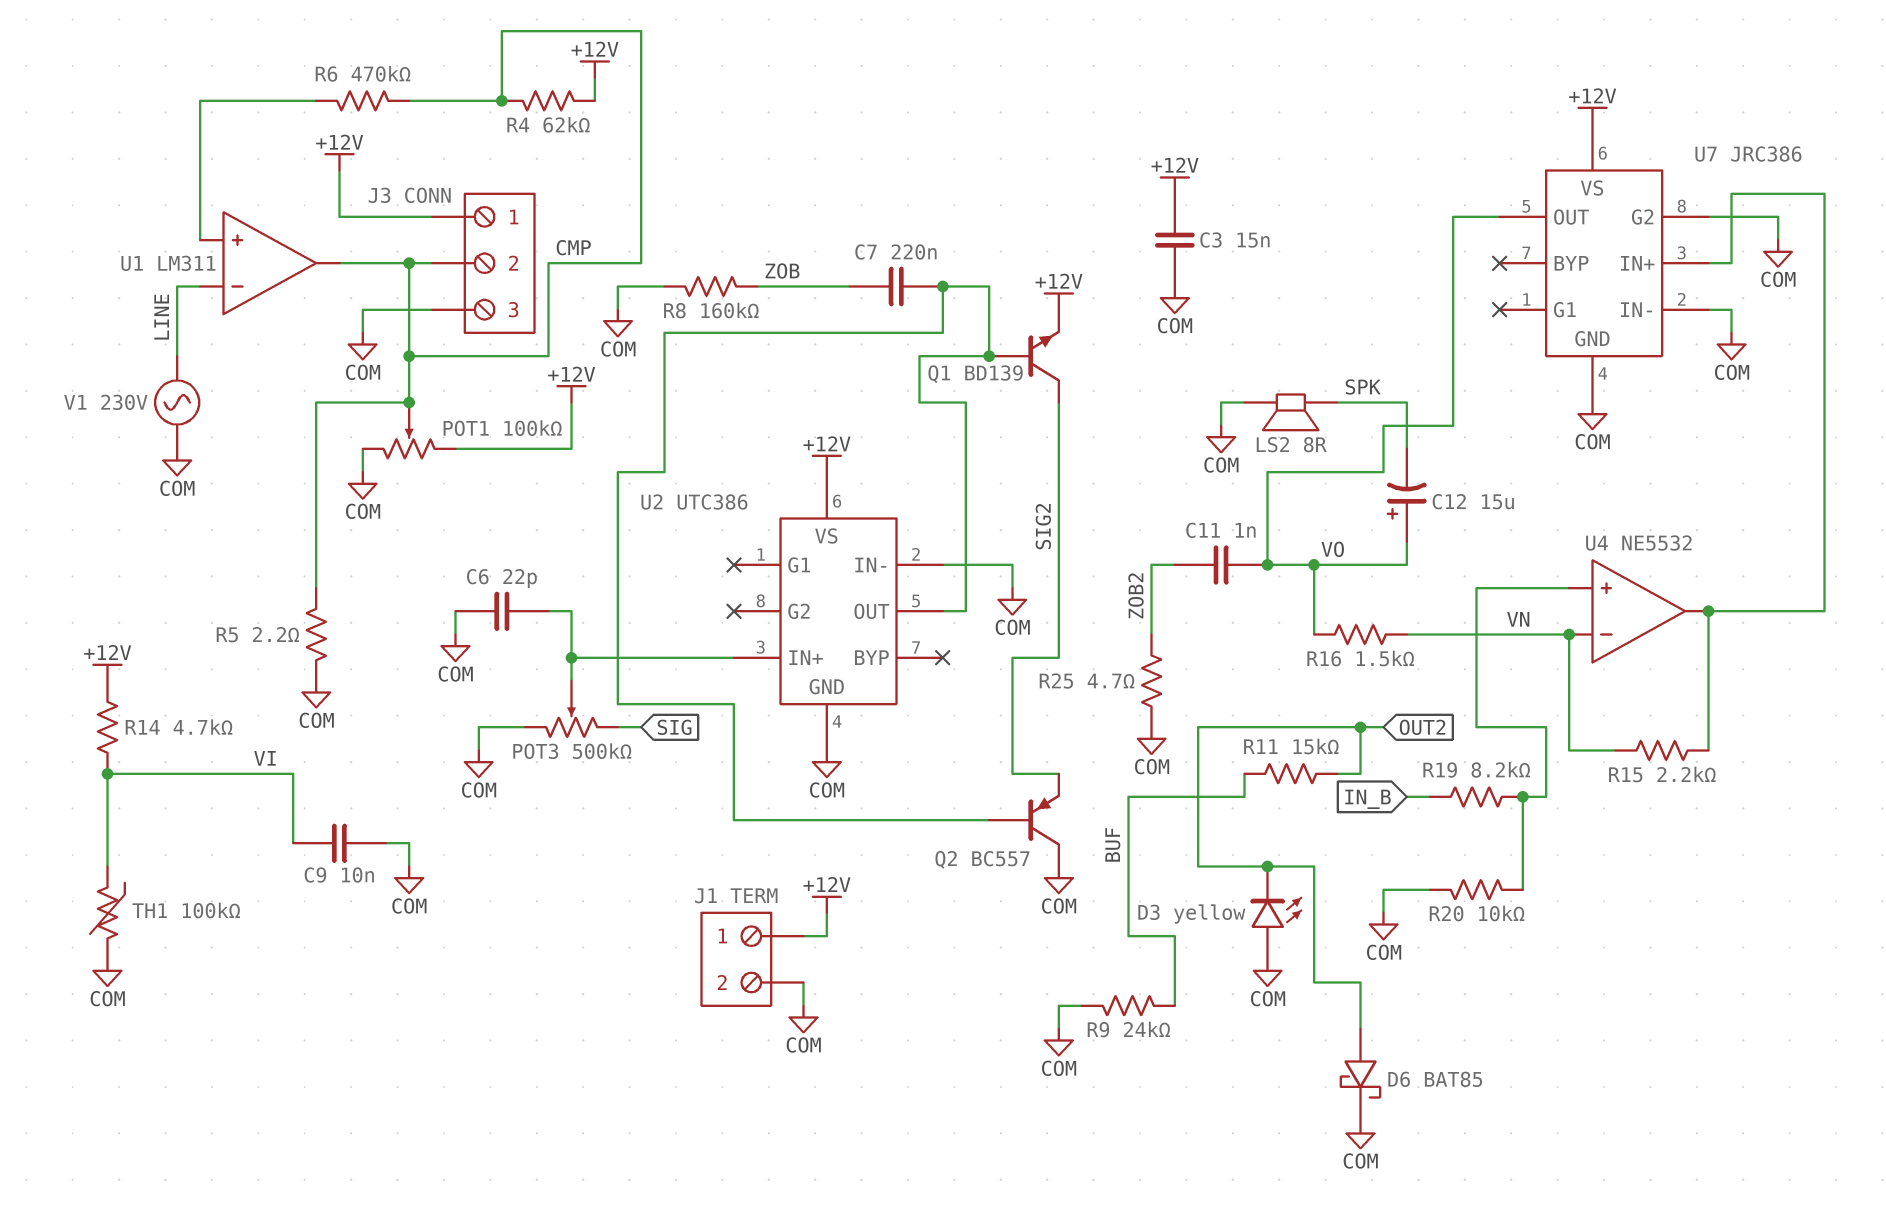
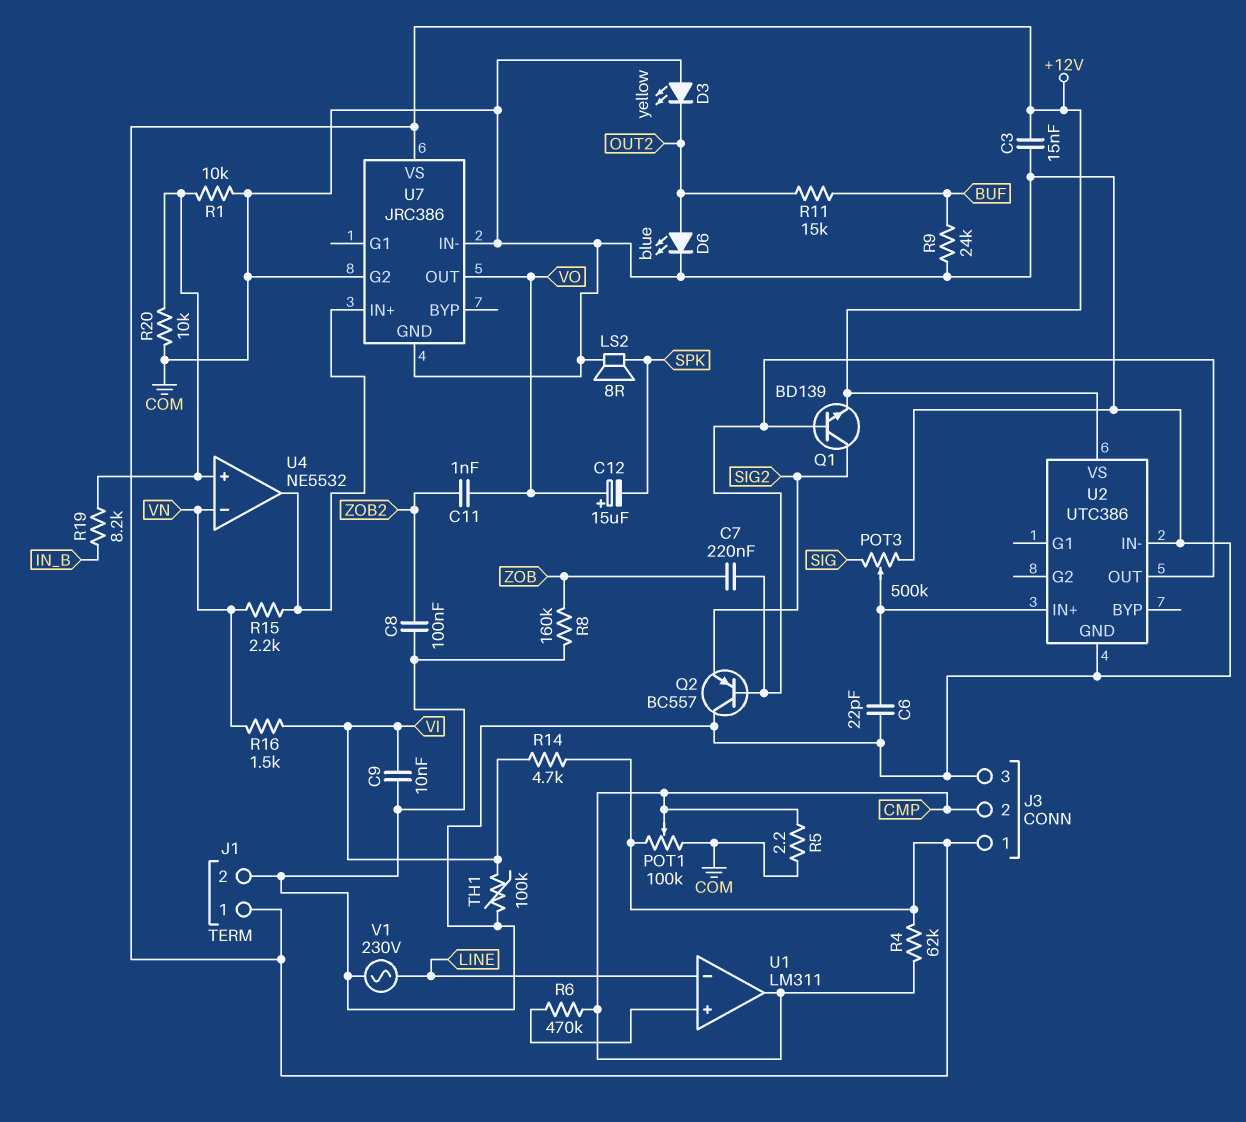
C8: none -> 100nF (COM, ZOB2)
D6: schottky BAT85 (A OUT2, K COM) -> LED blue (A OUT2, K COM)
R1: none -> 10k (COM, U4/in+)
R16: 1.5k (VN, VO) -> 1.5k (VI, VN)
R25: 4.7 (COM, ZOB2) -> none

